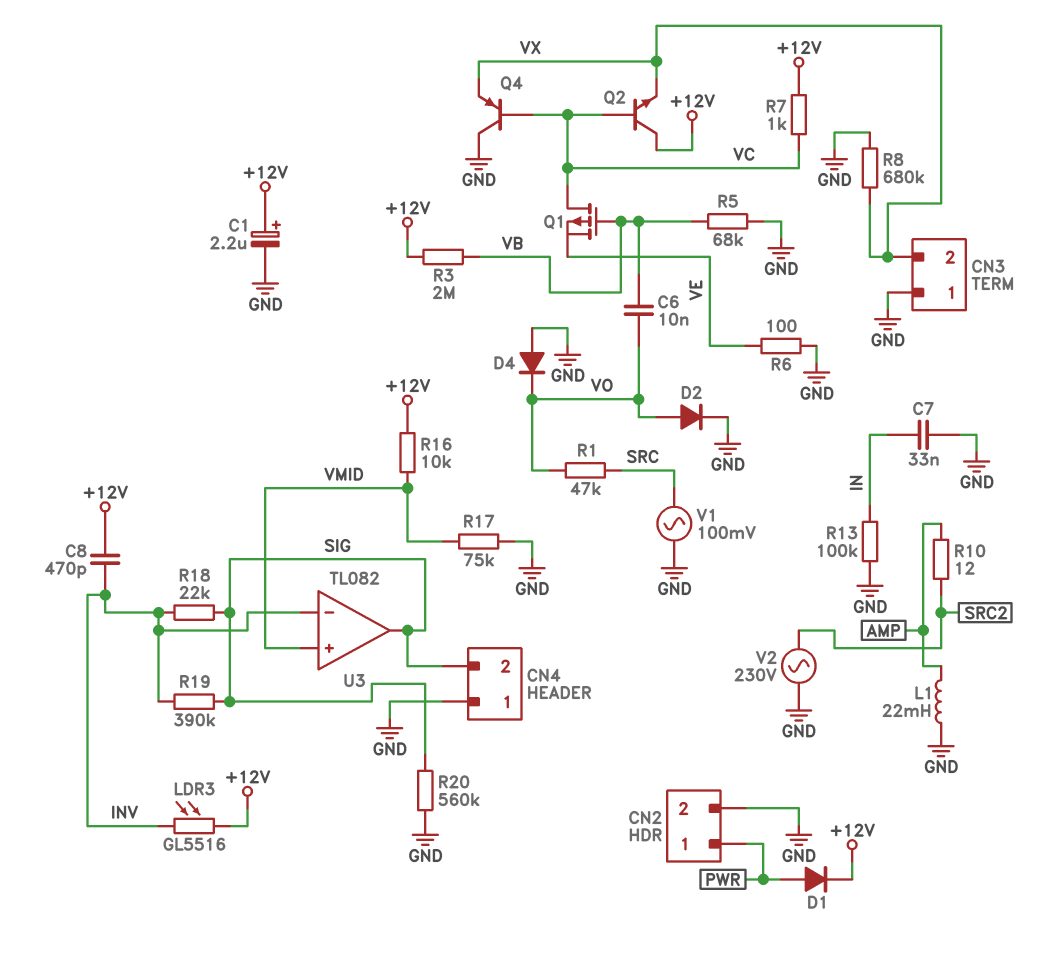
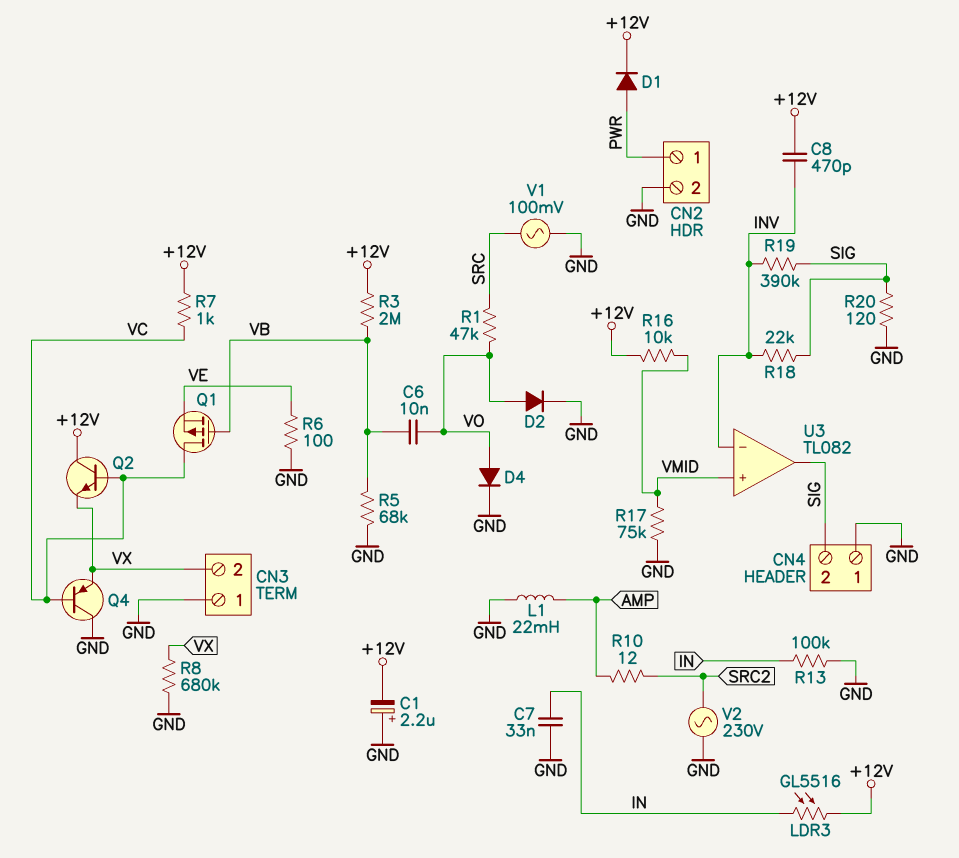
C1: 2.2uF (plus +12V, minus GND) -> 2.2uF (plus GND, minus +12V)
D4: diode (A GND, K VO) -> diode (A VO, K GND)
LDR3: GL5516 (+12V, INV) -> GL5516 (+12V, IN)
R20: 560k (GND, SIG) -> 120 (GND, SIG)

